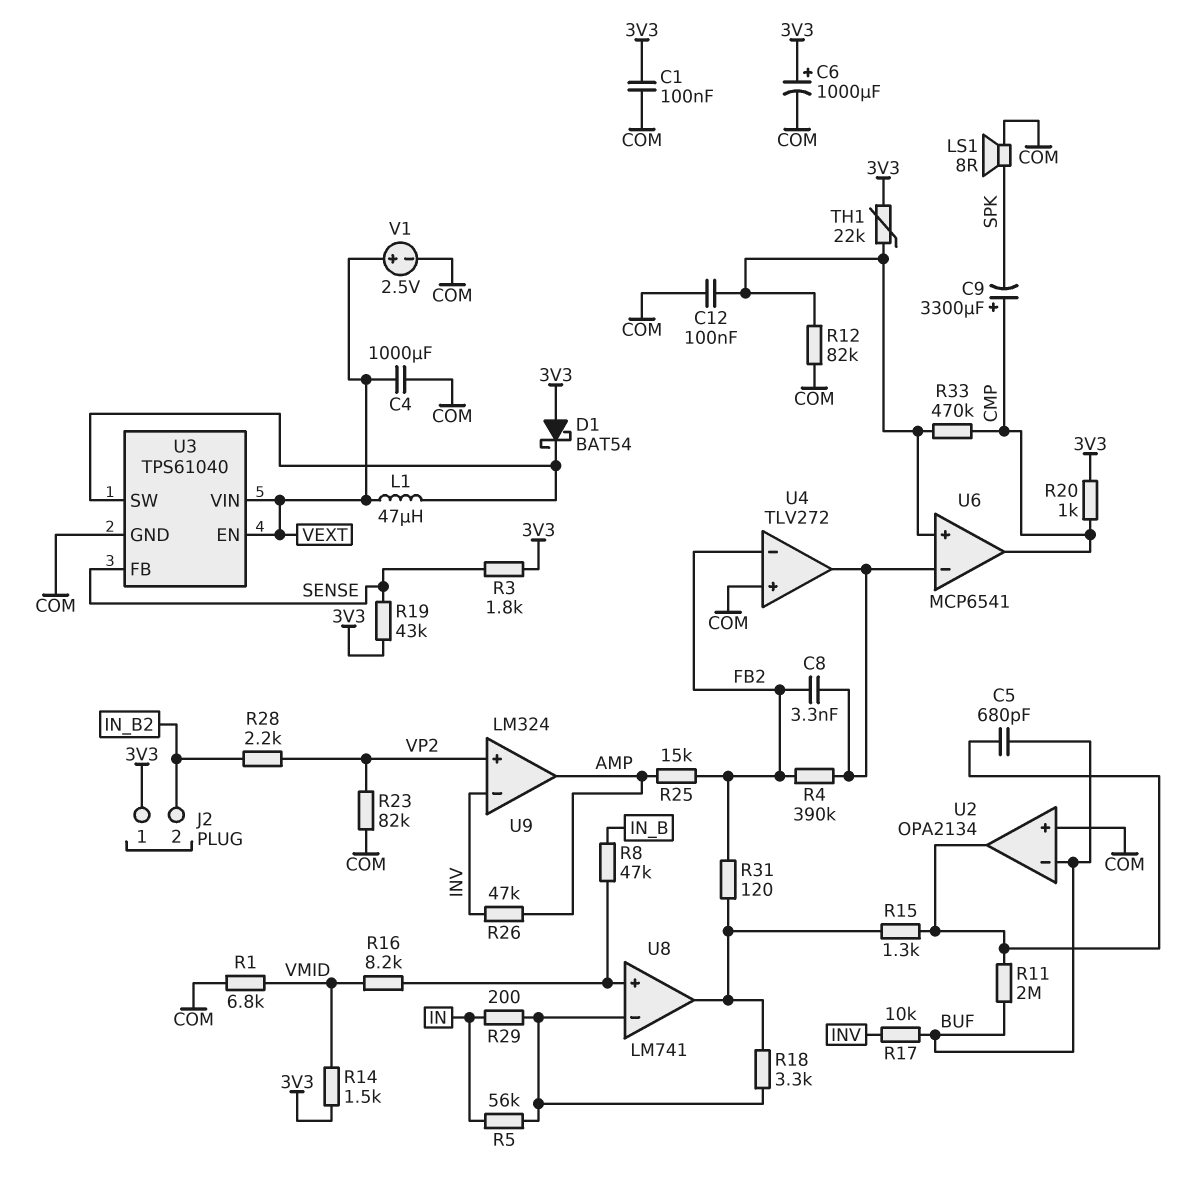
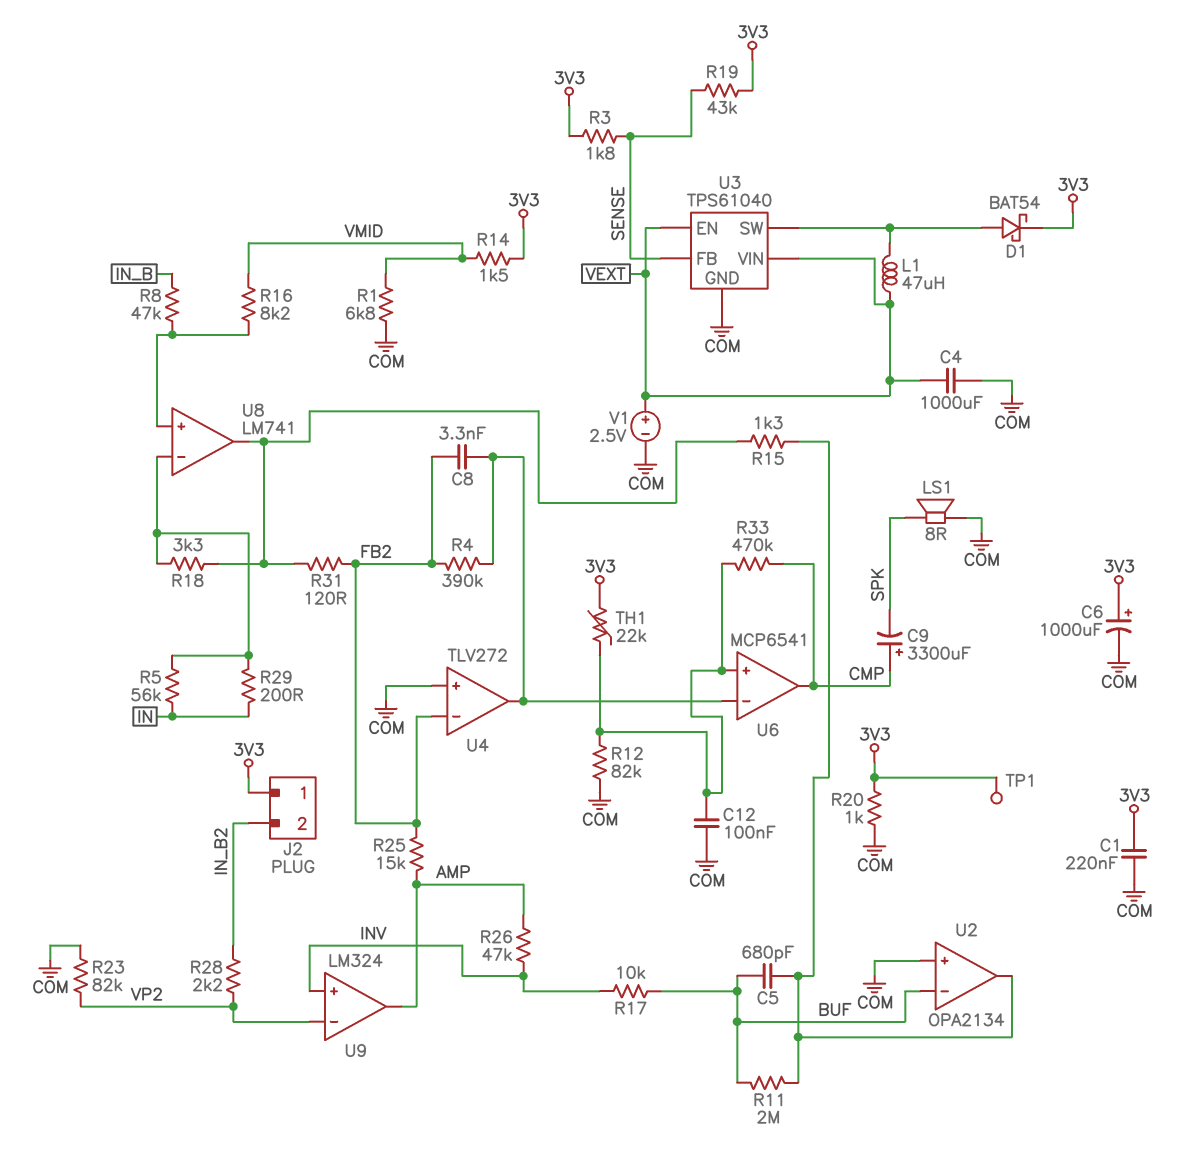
C1: 100nF (3V3, COM) -> 220nF (3V3, COM)
D1: schottky BAT54 (A 3V3, K U3/SW) -> schottky BAT54 (A U3/SW, K 3V3)
R20: 1k (3V3, CMP) -> 1k (3V3, COM)
TP1: none -> test point (3V3)
U9 pin in+: VP2 -> INV
U9 pin in-: INV -> VP2

